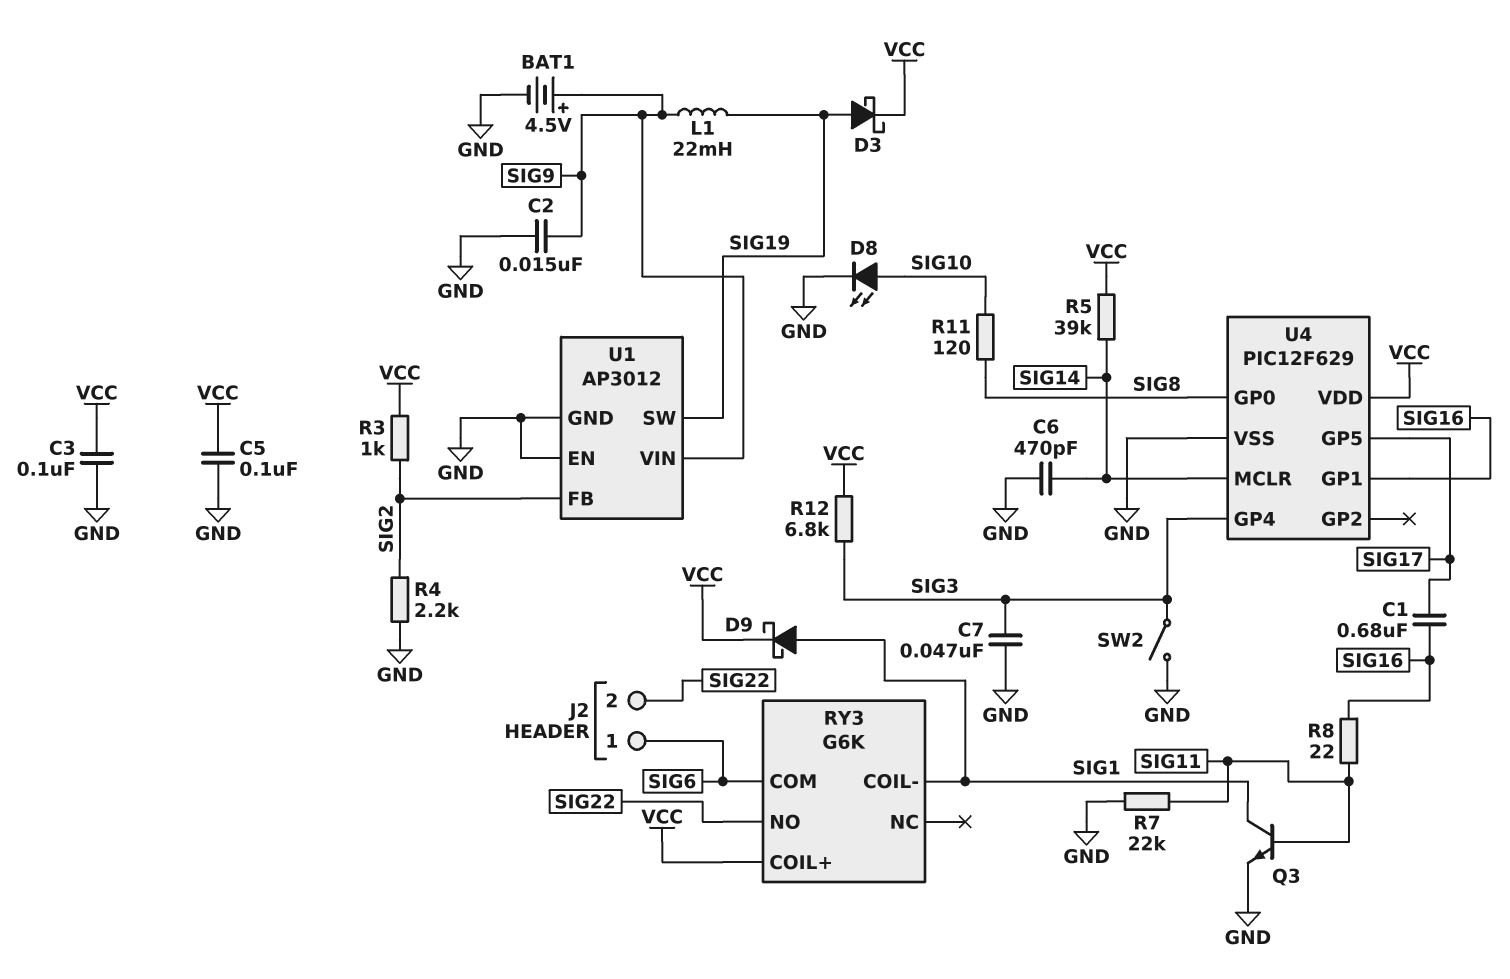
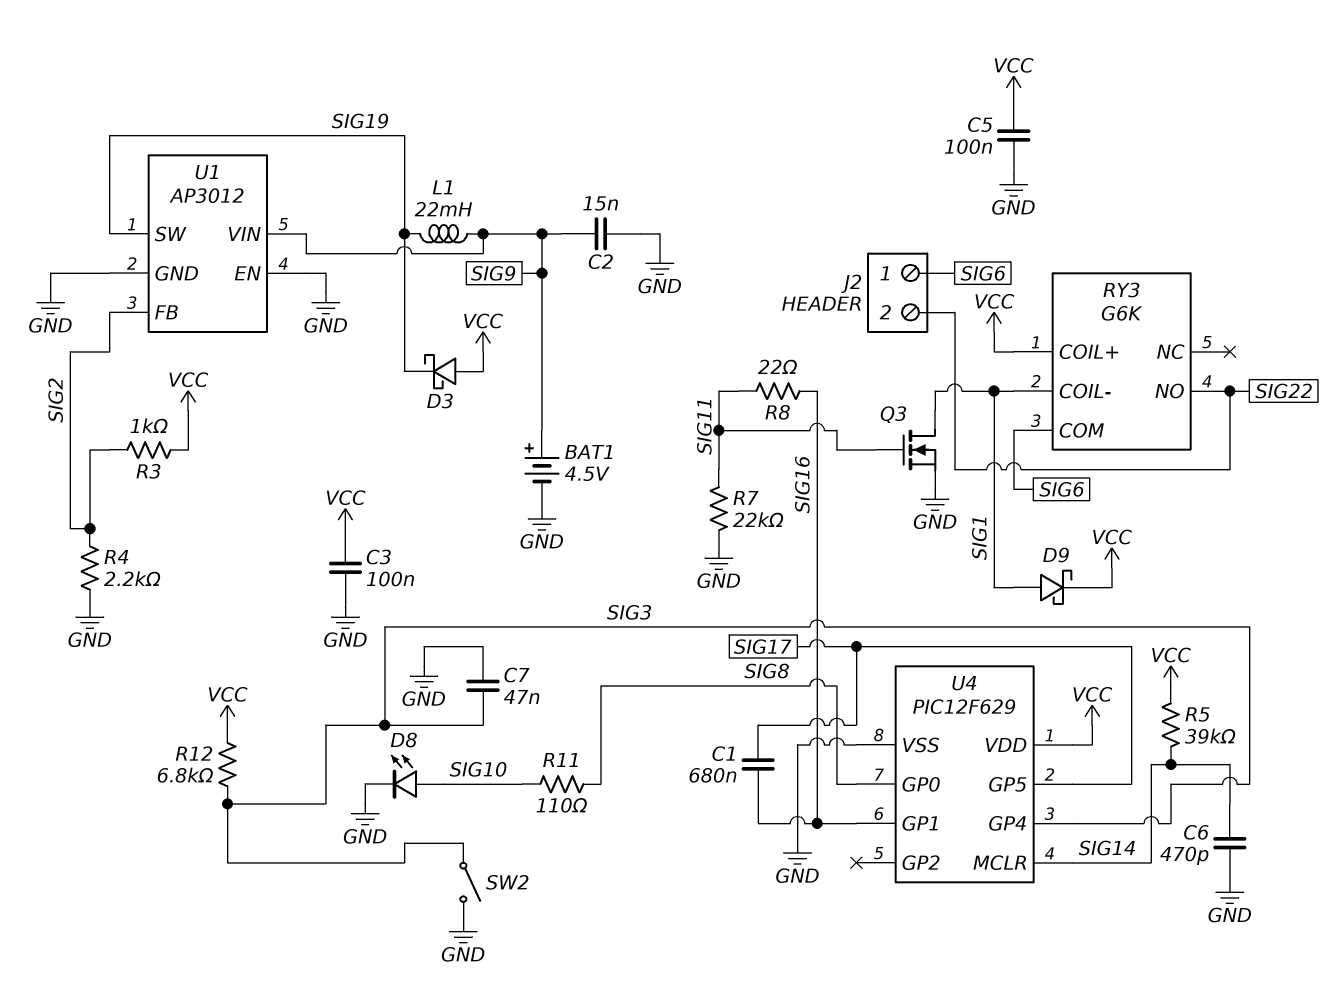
D3: schottky (A SIG19, K VCC) -> schottky (A VCC, K SIG19)
Q3: NPN (B SIG11, C SIG1, E GND) -> NMOS (G SIG11, D SIG1, S GND)
R11: 120 (SIG8, SIG10) -> 110 (SIG8, SIG10)

